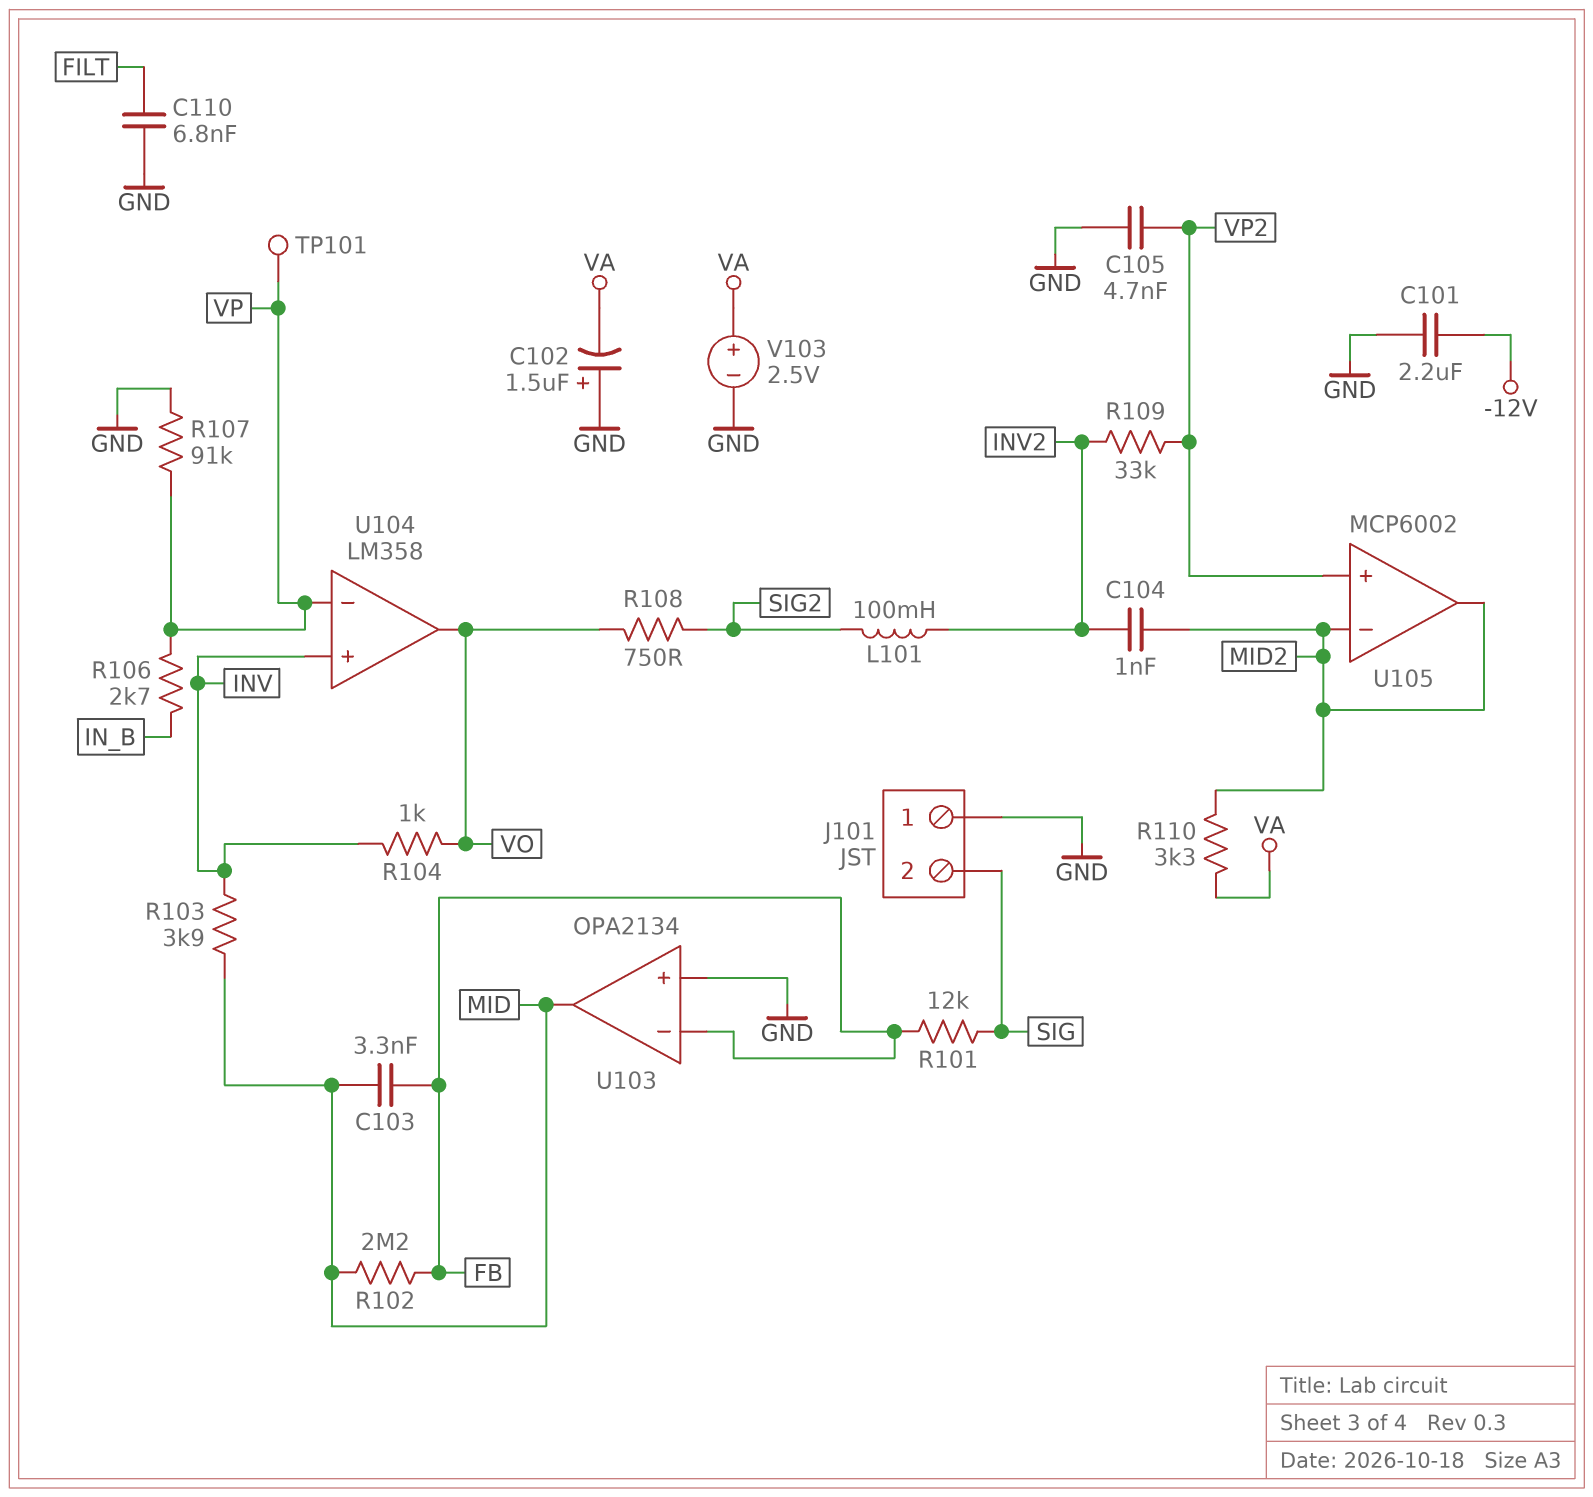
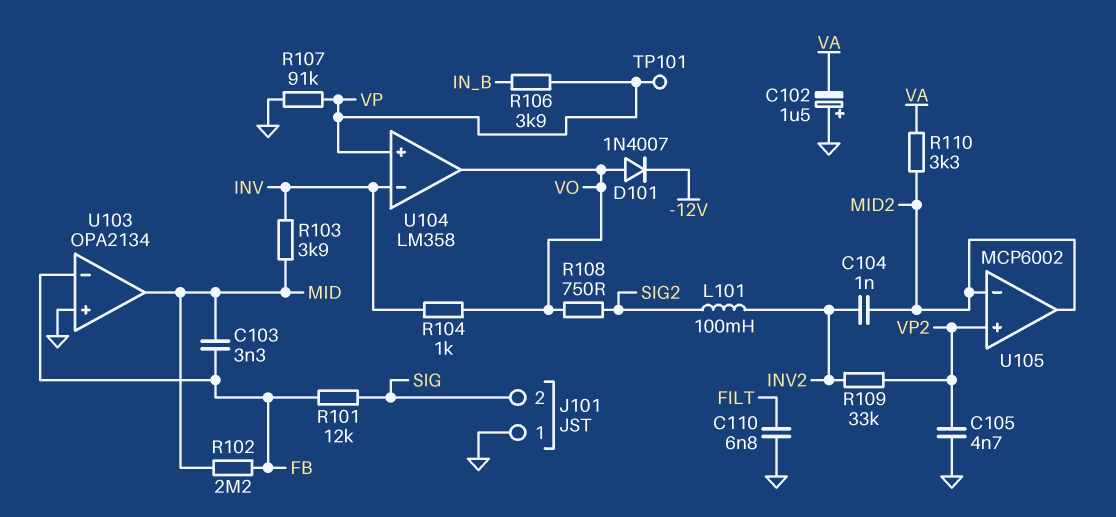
C101: 2.2uF (-12V, GND) -> none
D101: none -> diode 1N4007 (A VO, K -12V)
R106: 2.7k (IN_B, VP) -> 3.9k (IN_B, VP)
U104 pin in+: INV -> VP
U104 pin in-: VP -> INV
V103: 2.5V (plus VA, minus GND) -> none

